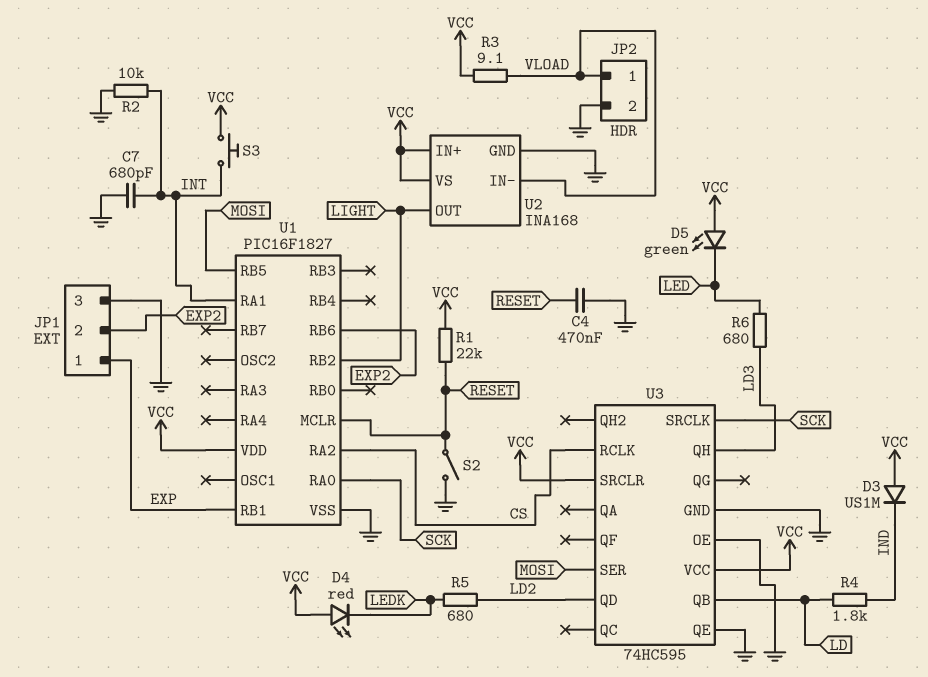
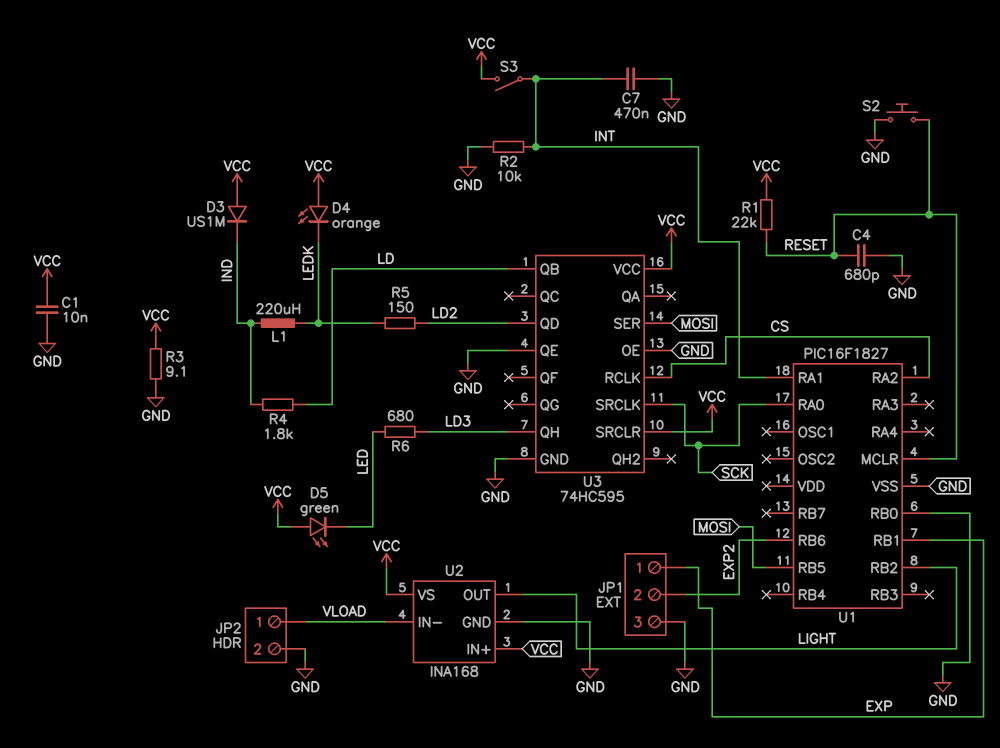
C1: none -> 10nF (GND, VCC)
C4: 470nF (GND, RESET) -> 680pF (GND, RESET)
C7: 680pF (GND, INT) -> 470nF (GND, INT)
D4: LED red (A VCC, K LEDK) -> LED orange (A VCC, K LEDK)
L1: none -> 220uH (IND, LEDK)
R3: 9.1 (VCC, VLOAD) -> 9.1 (GND, VCC)
R5: 680 (LD2, LEDK) -> 150 (LD2, LEDK)
S2: switch (GND, RESET) -> button (GND, RESET)
S3: button (INT, VCC) -> switch (INT, VCC)
U1 pin RB0: none -> GND
U1 pin VDD: VCC -> none

